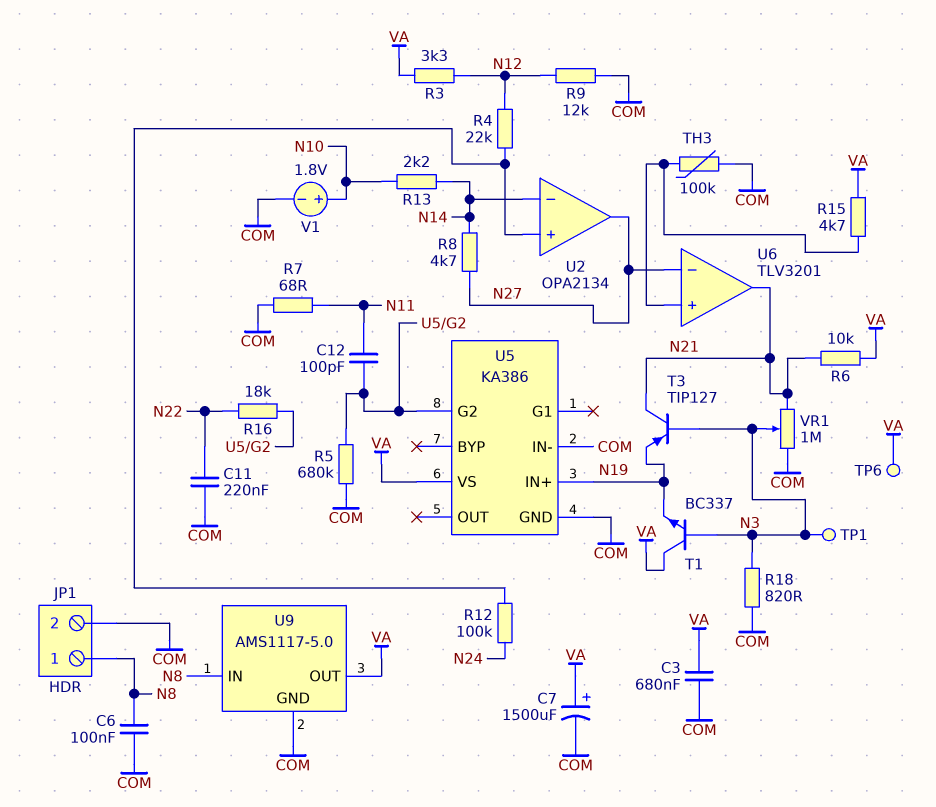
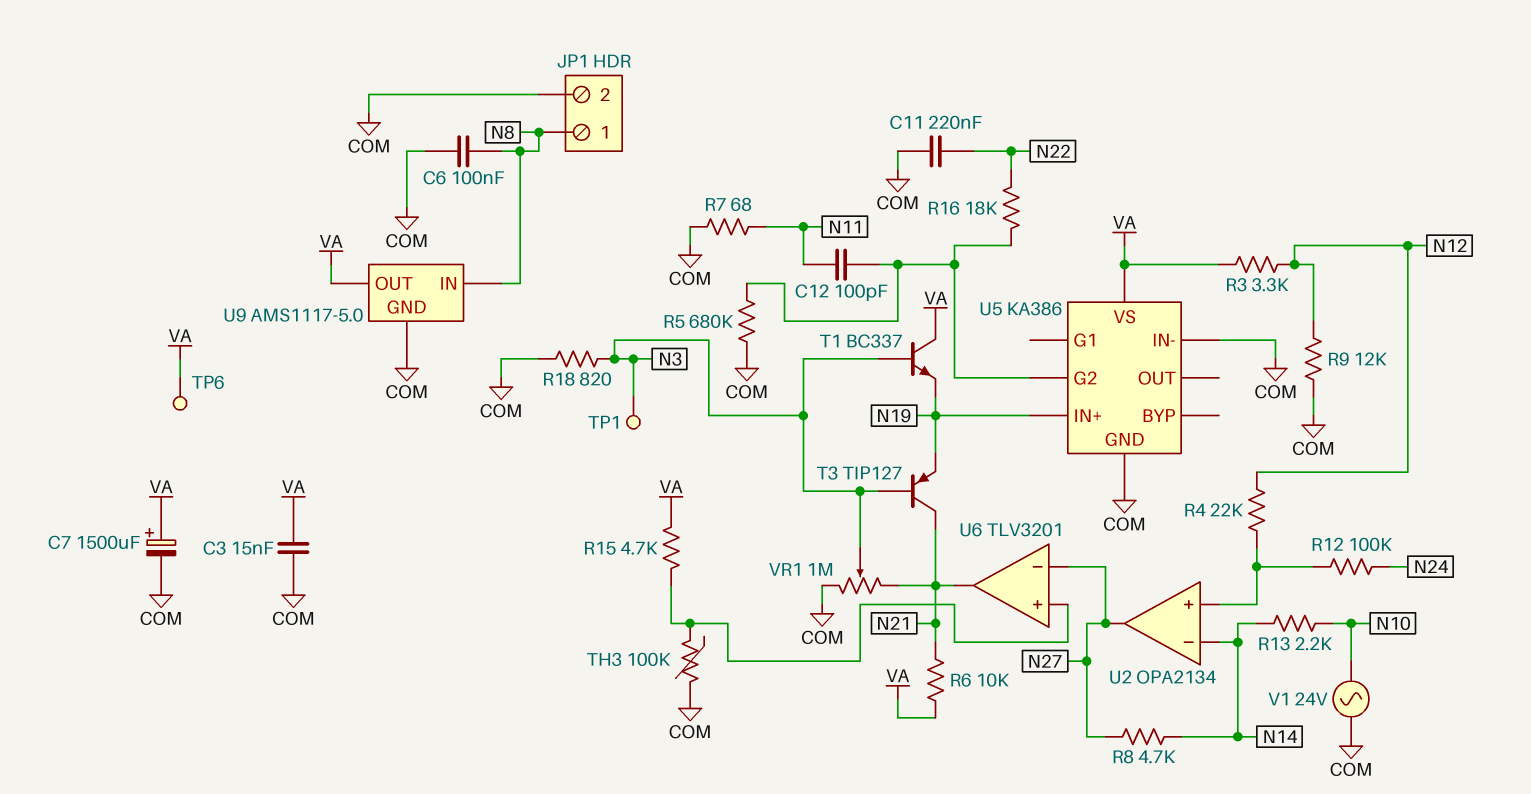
C3: 680nF (COM, VA) -> 15nF (COM, VA)
V1: 1.8V (plus N10, minus COM) -> AC 24V (COM, N10)

